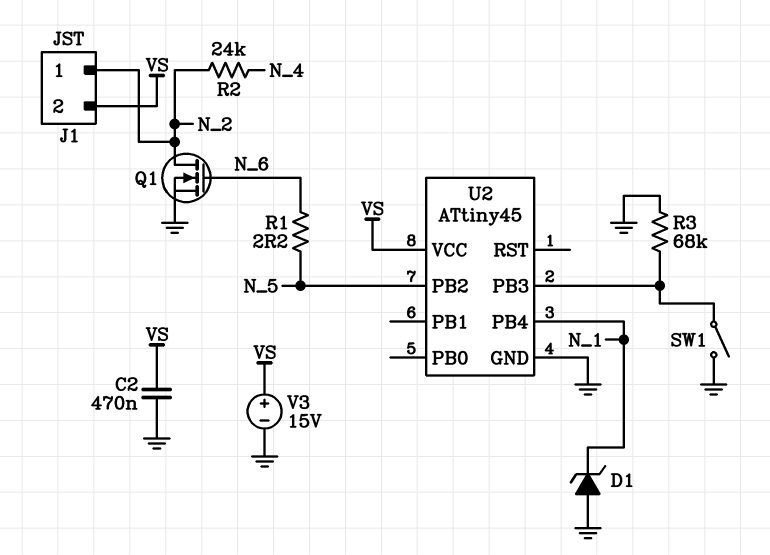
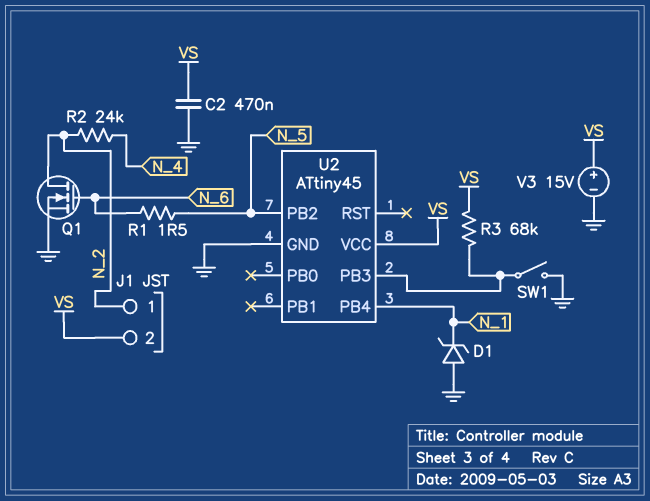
R1: 2.2 (N_5, N_6) -> 1.5 (N_5, N_6)
R3: 68k (GND, U2/PB3) -> 68k (U2/PB3, VS)

